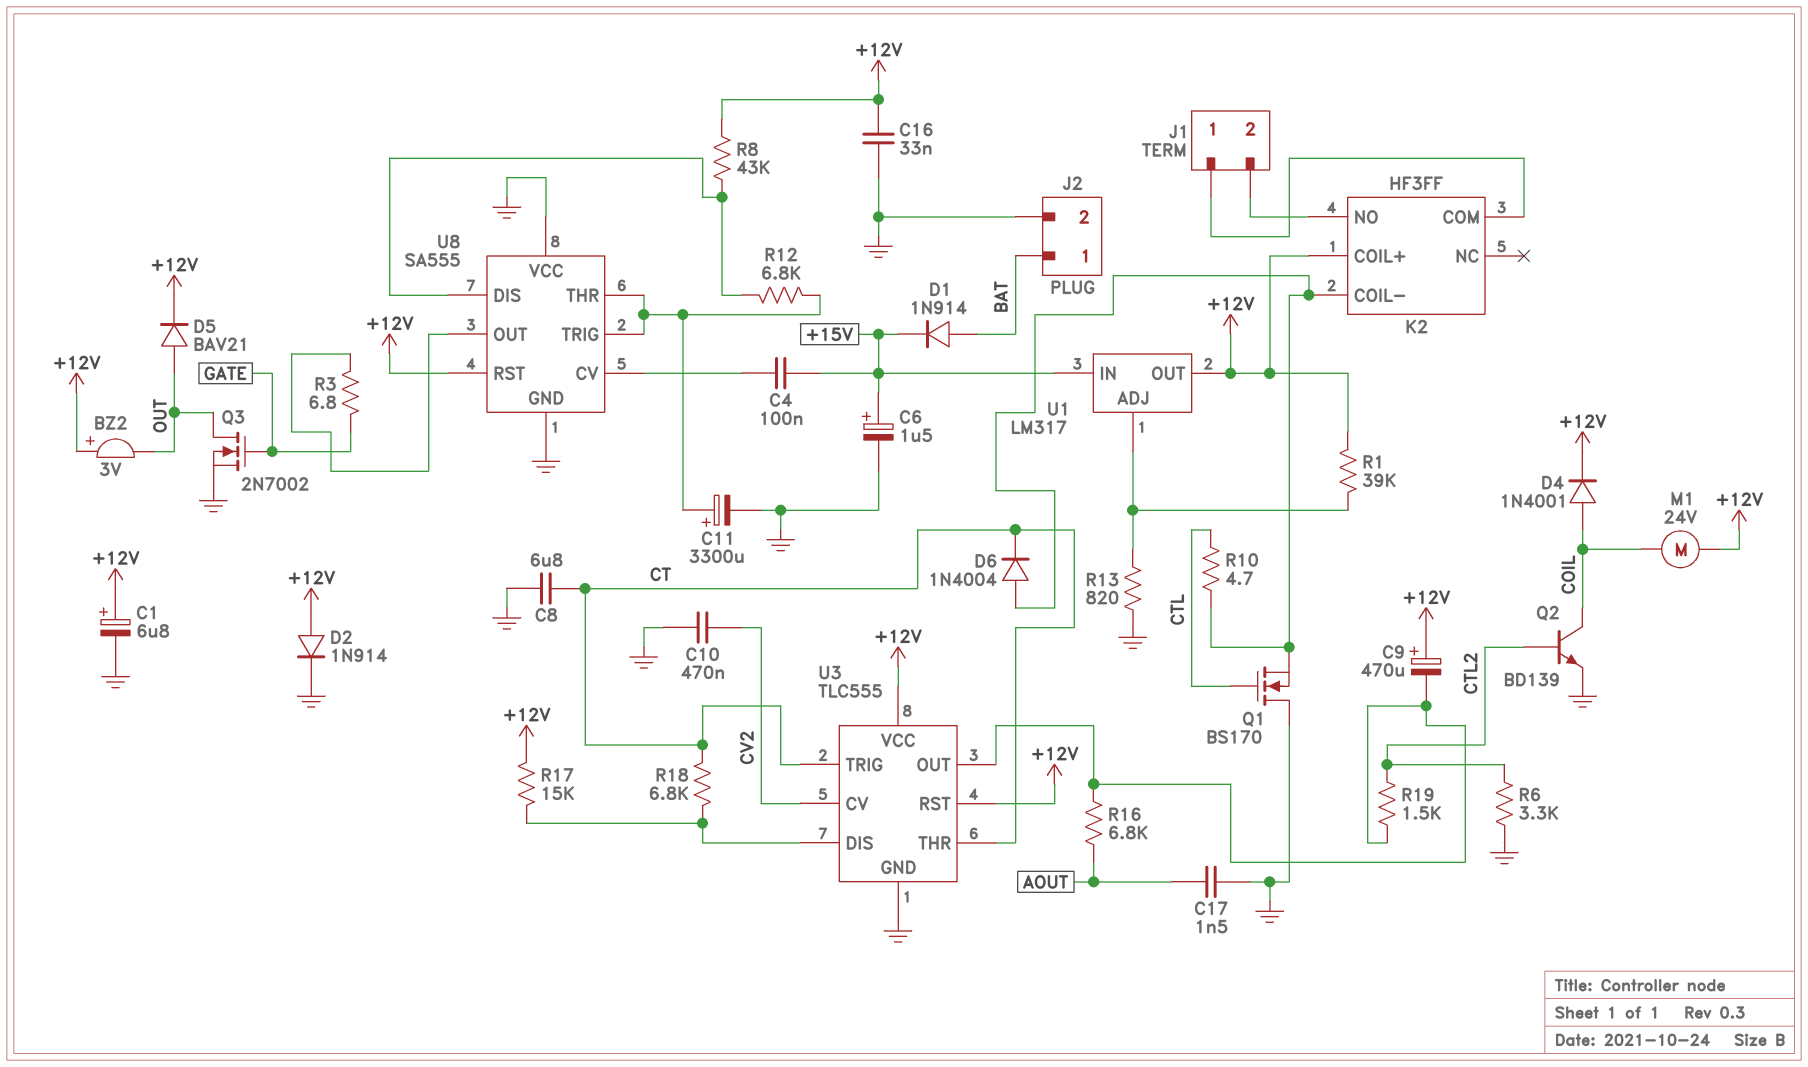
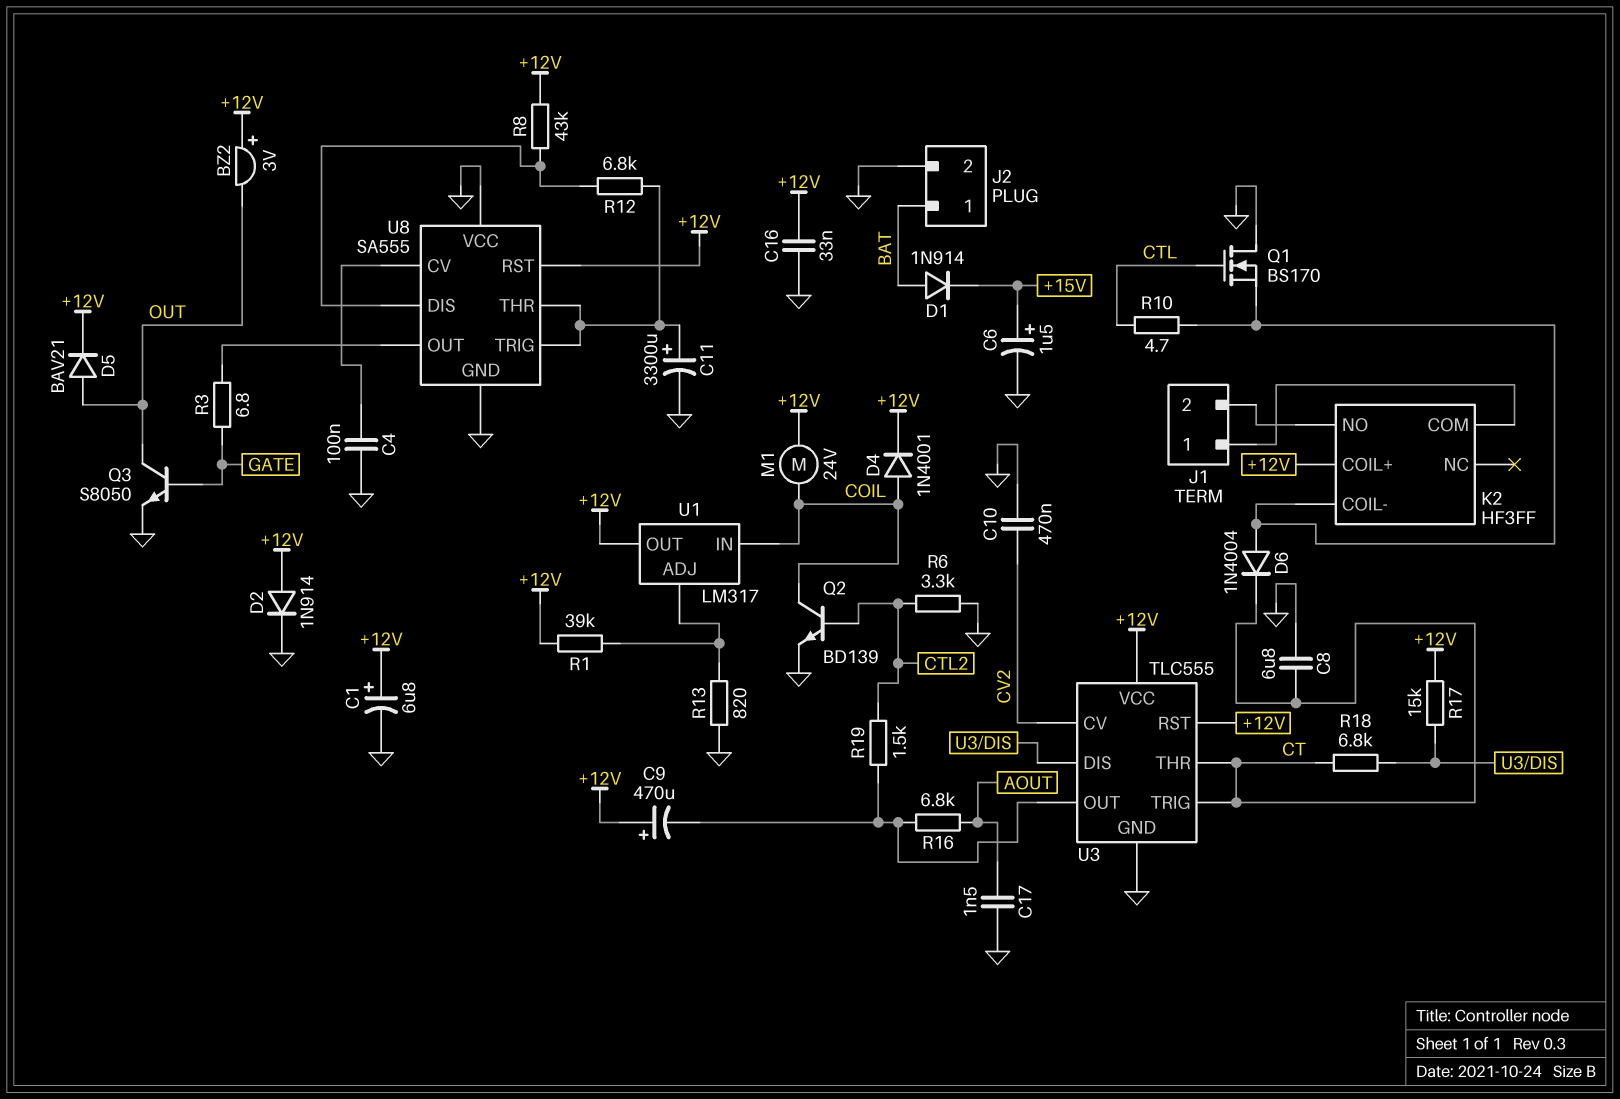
C4: 100nF (+15V, U8/CV) -> 100nF (GND, U8/CV)
Q3: NMOS 2N7002 (G GATE, D OUT, S GND) -> NPN S8050 (B GATE, C OUT, E GND)
U1 pin IN: +15V -> COIL

